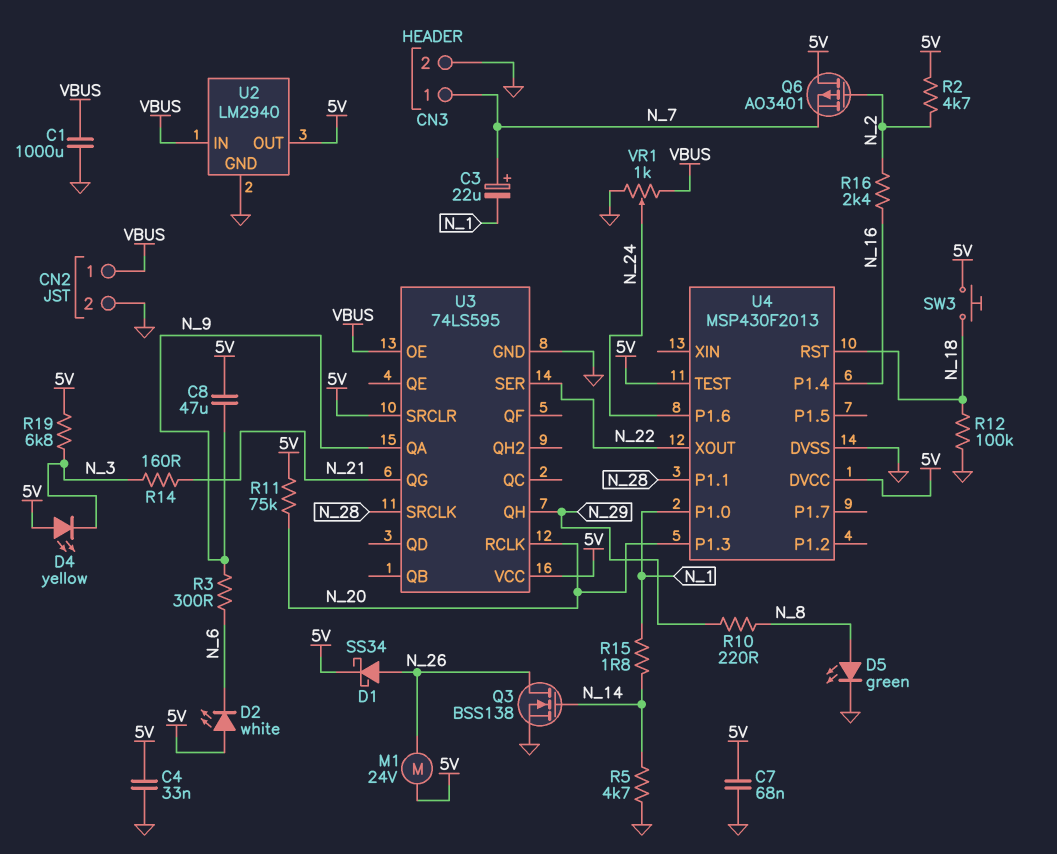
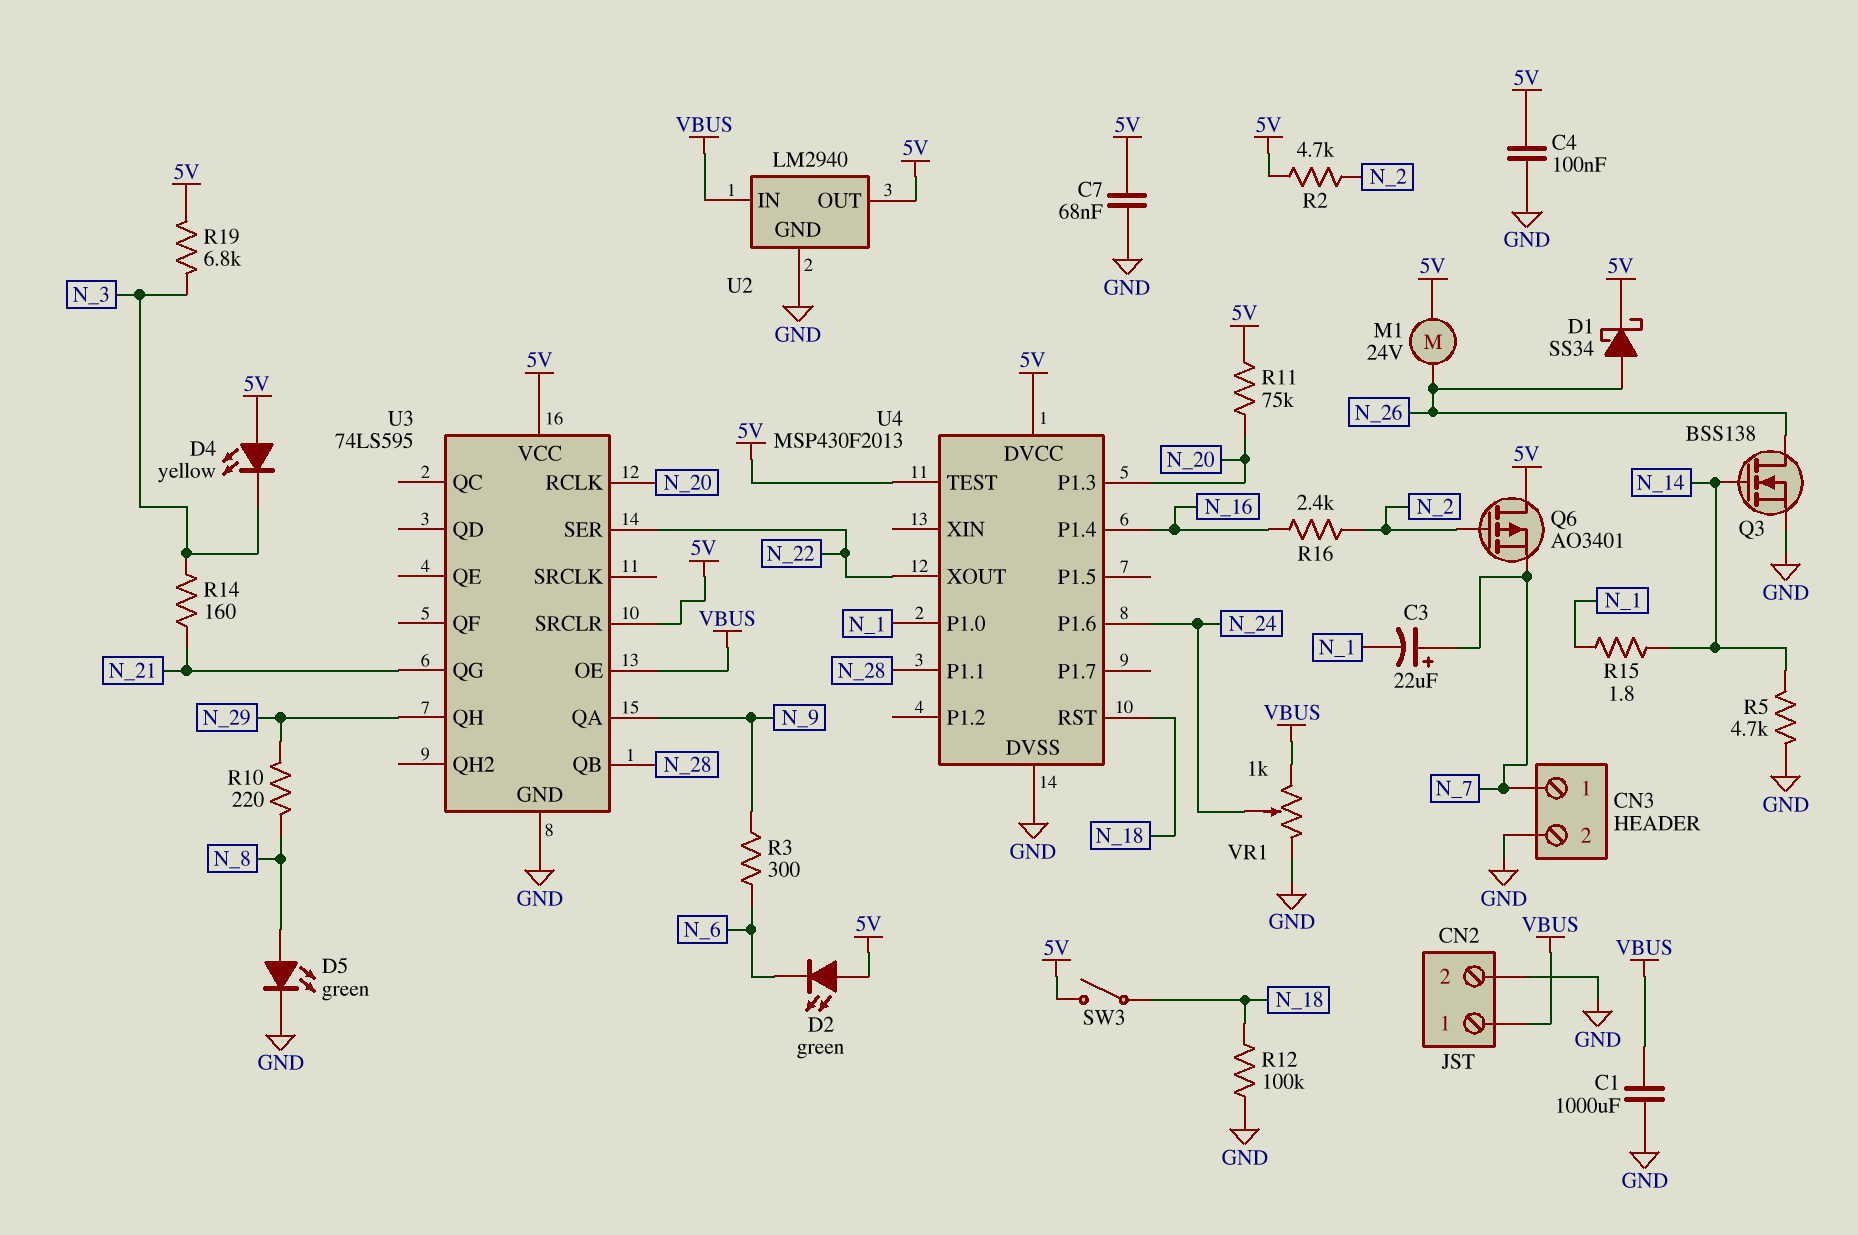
C4: 33nF (5V, GND) -> 100nF (5V, GND)
C8: 47uF (5V, N_9) -> none
D2: LED white (A 5V, K N_6) -> LED green (A 5V, K N_6)
SW3: button (5V, N_18) -> switch (5V, N_18)
U3 pin QB: none -> N_28
U3 pin SRCLK: N_28 -> none

